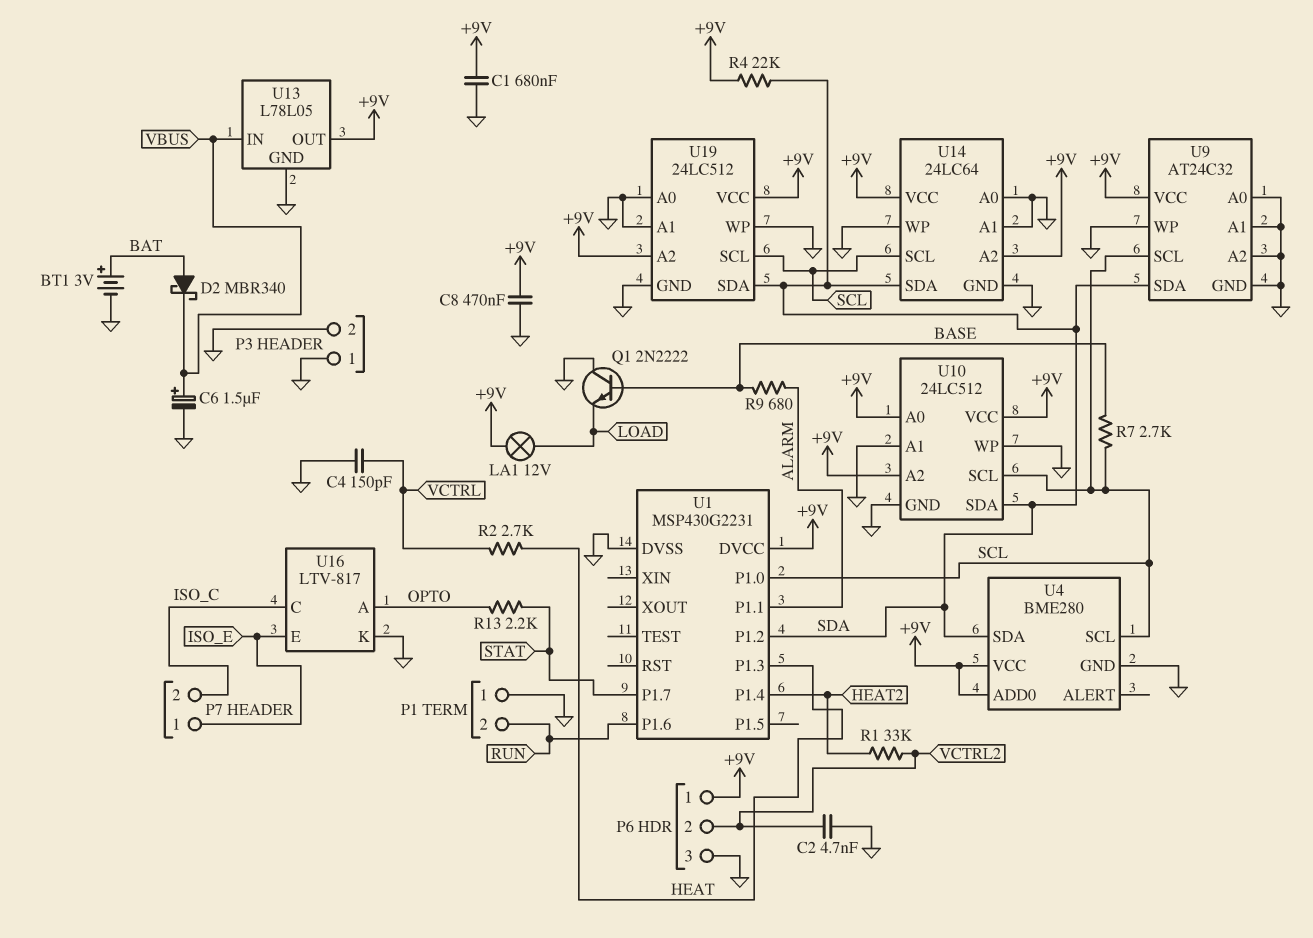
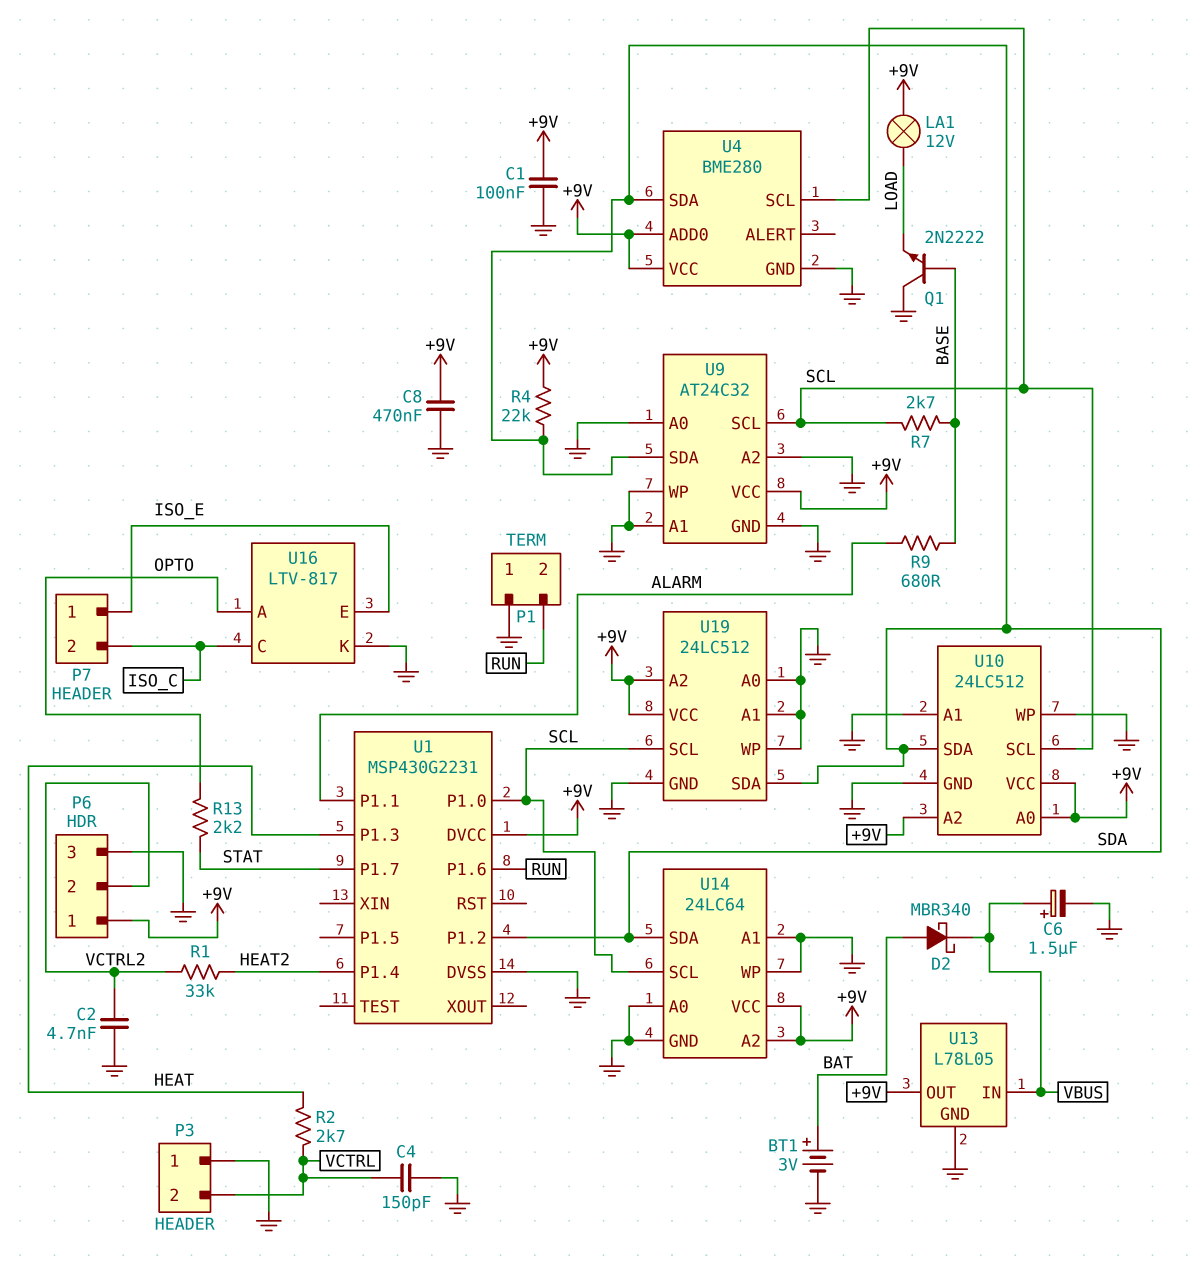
C1: 680nF (+9V, GND) -> 100nF (+9V, GND)
P3 pin 2: GND -> VCTRL

